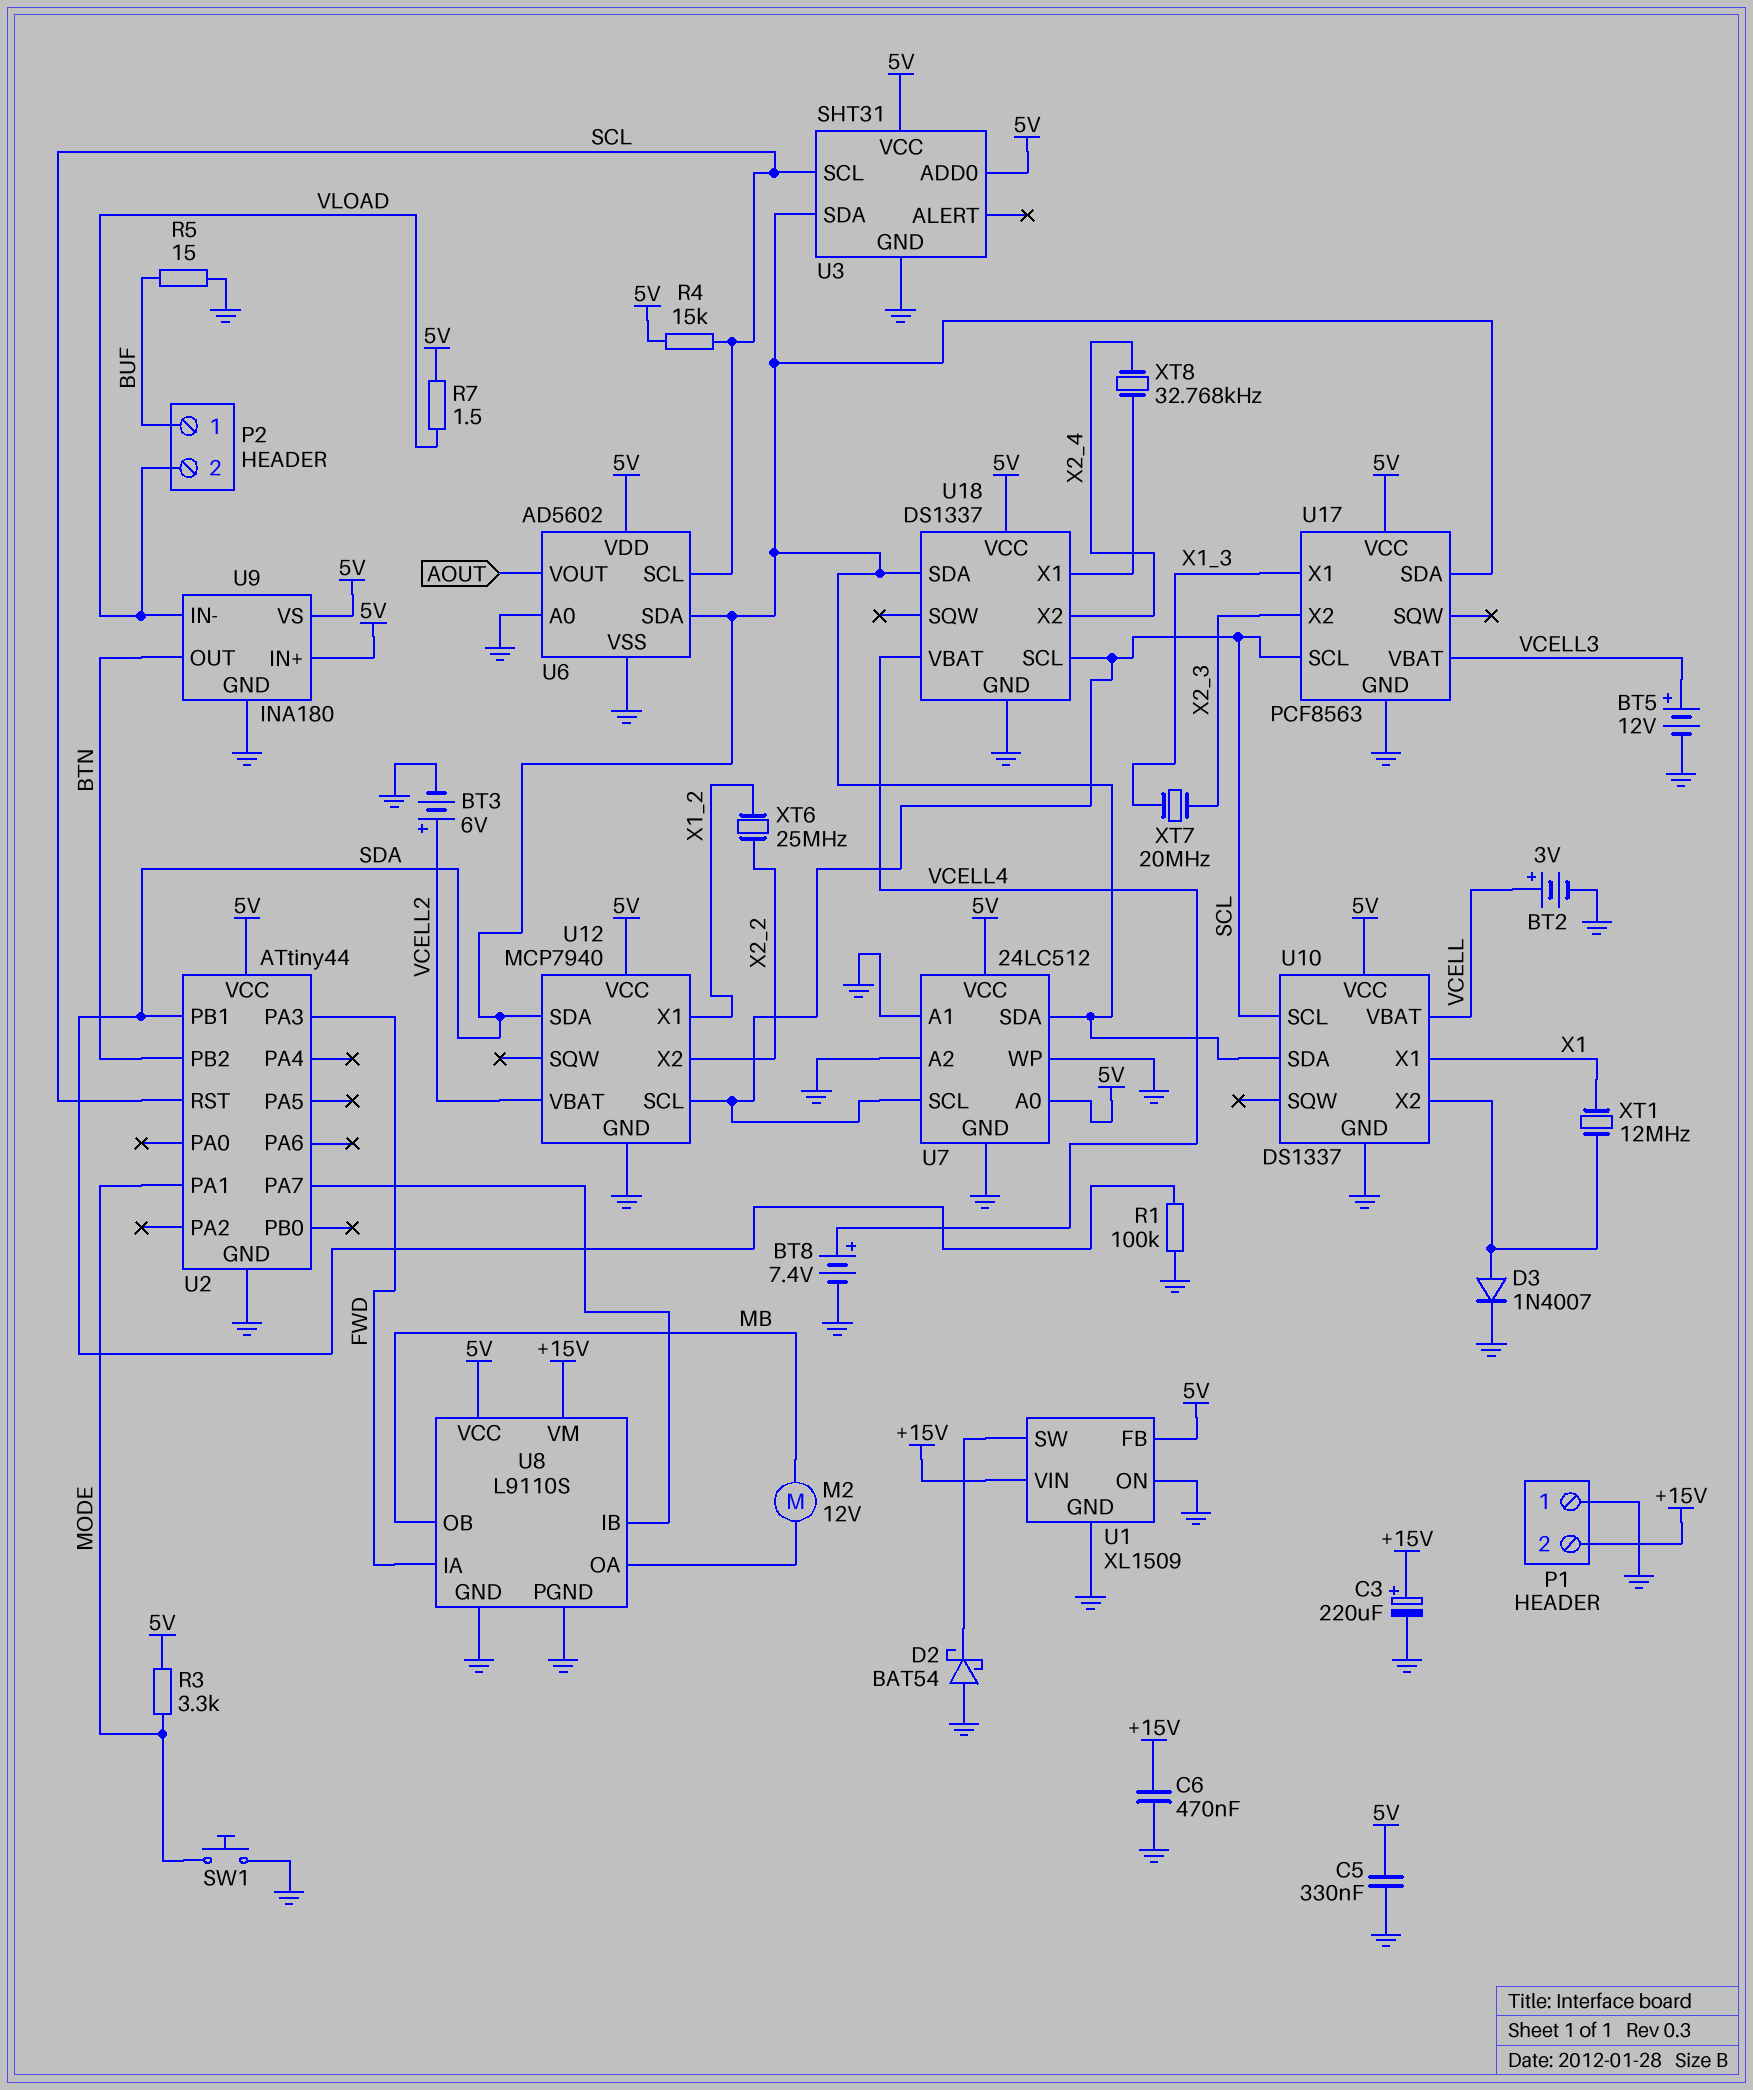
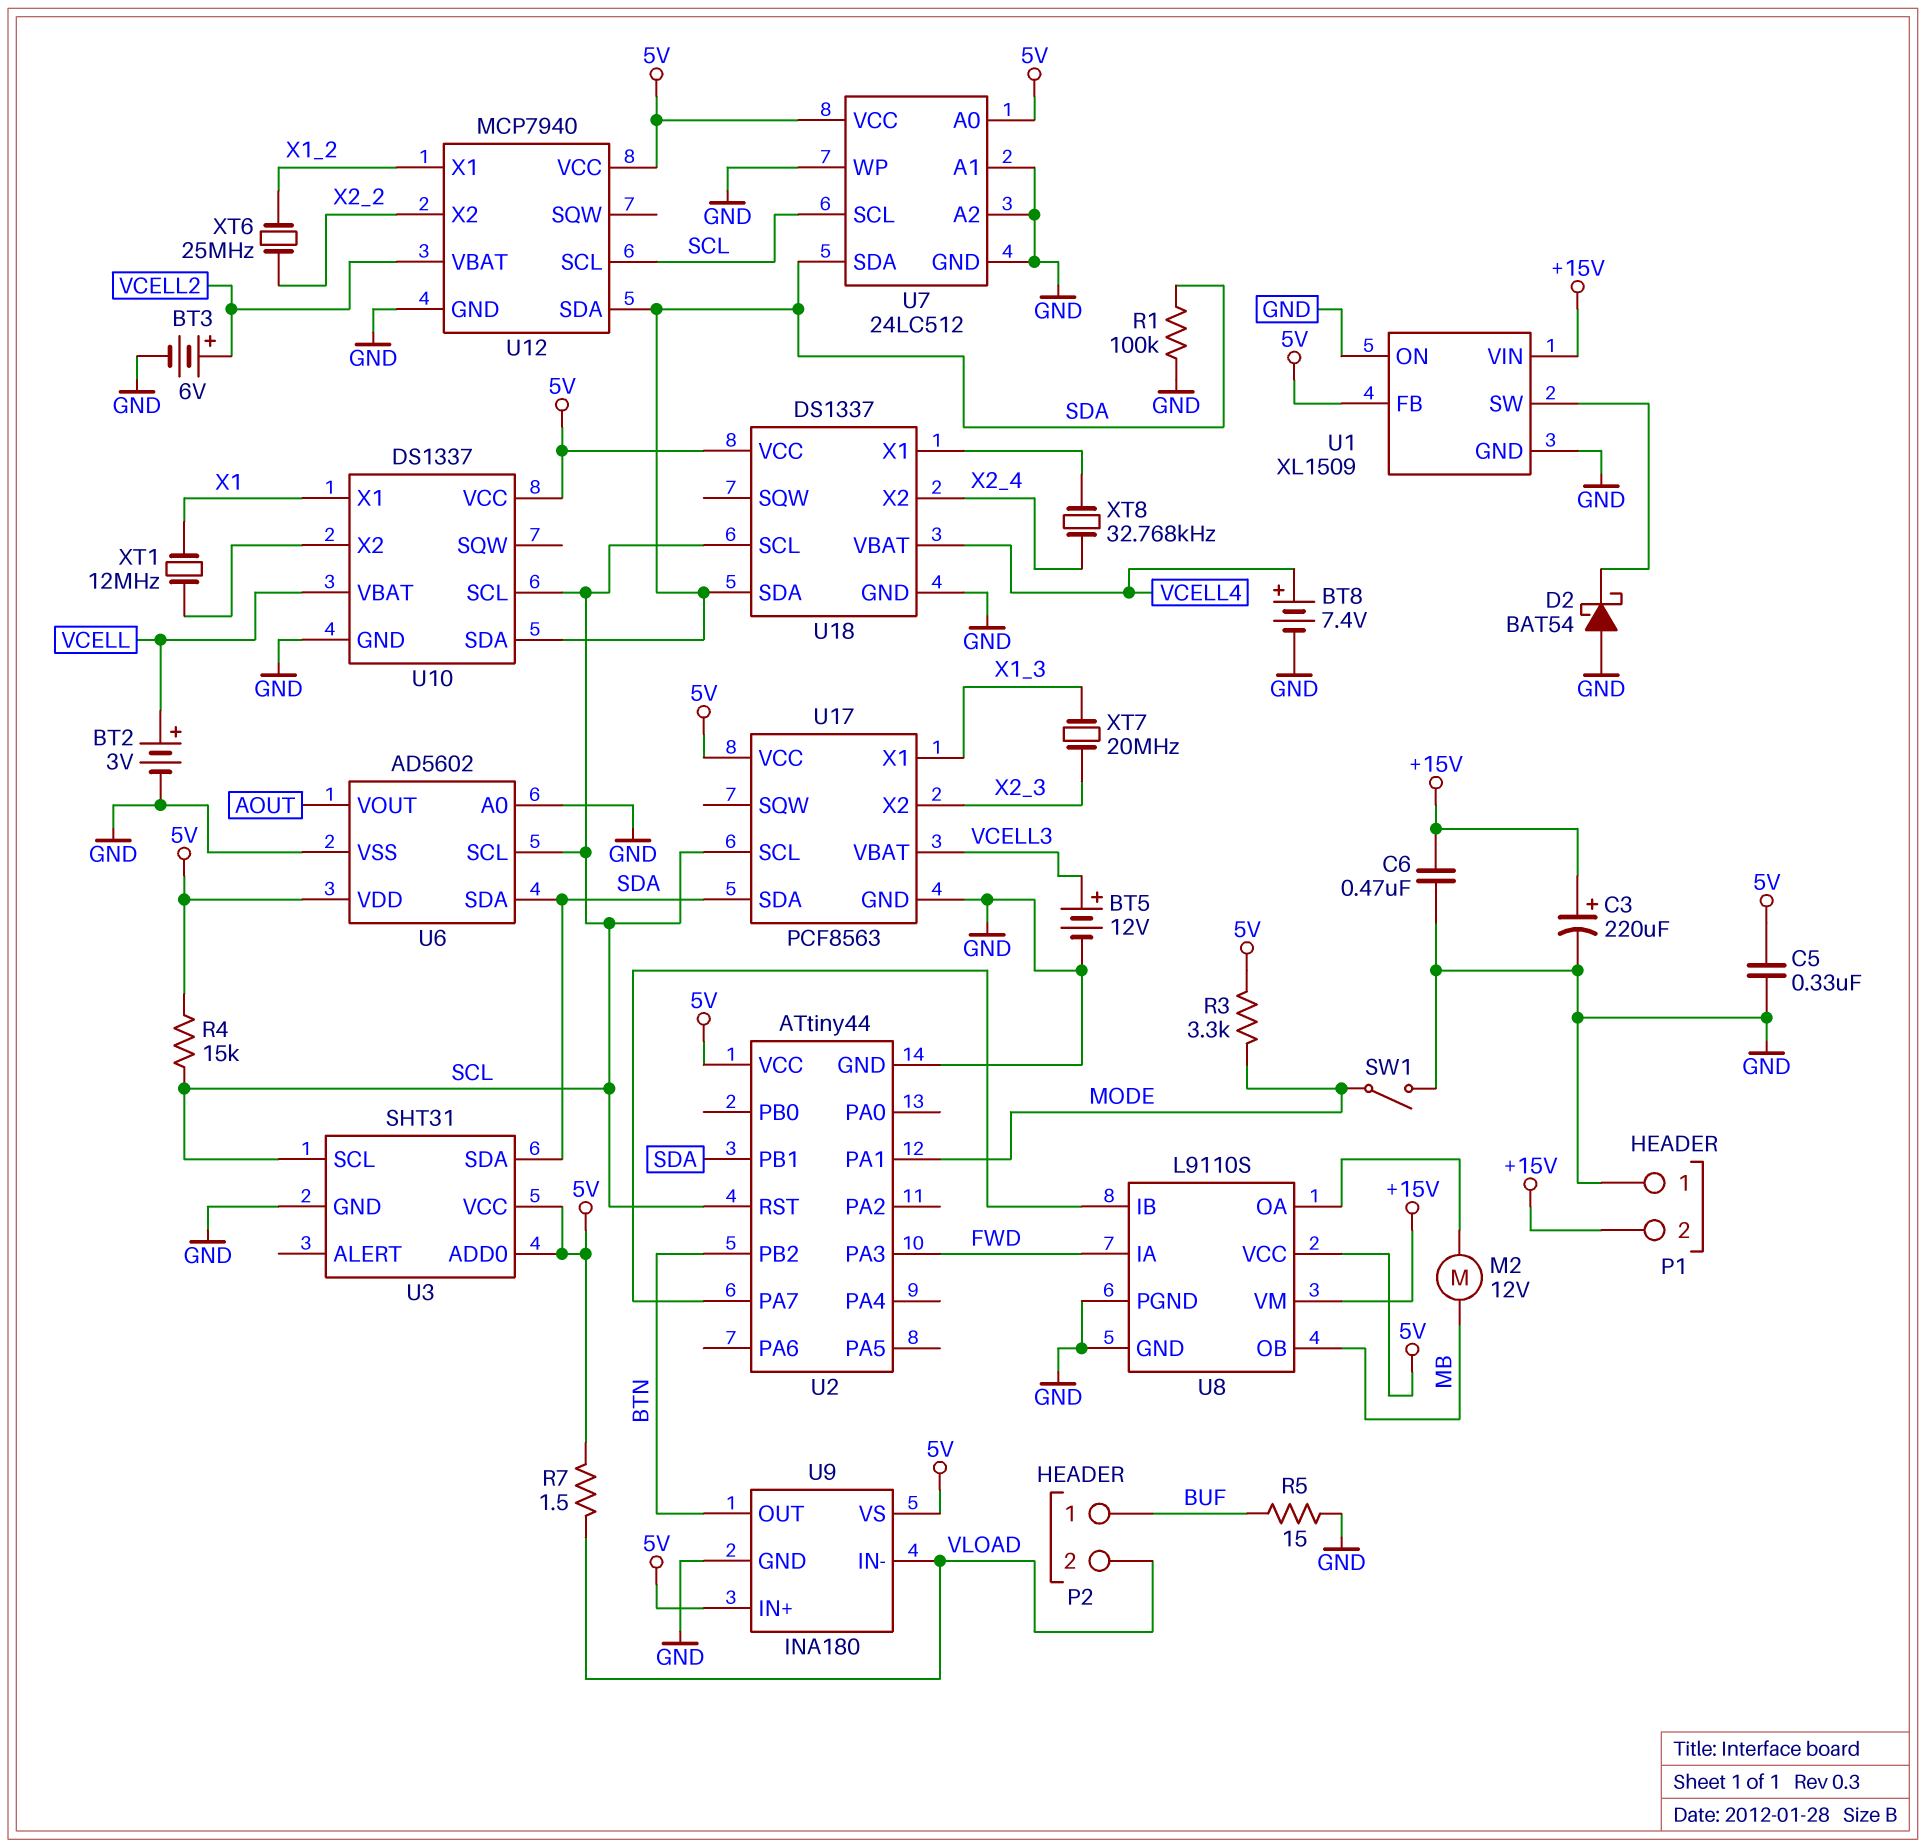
D3: diode 1N4007 (A U10/X2, K GND) -> none
SW1: button (GND, MODE) -> switch (GND, MODE)

